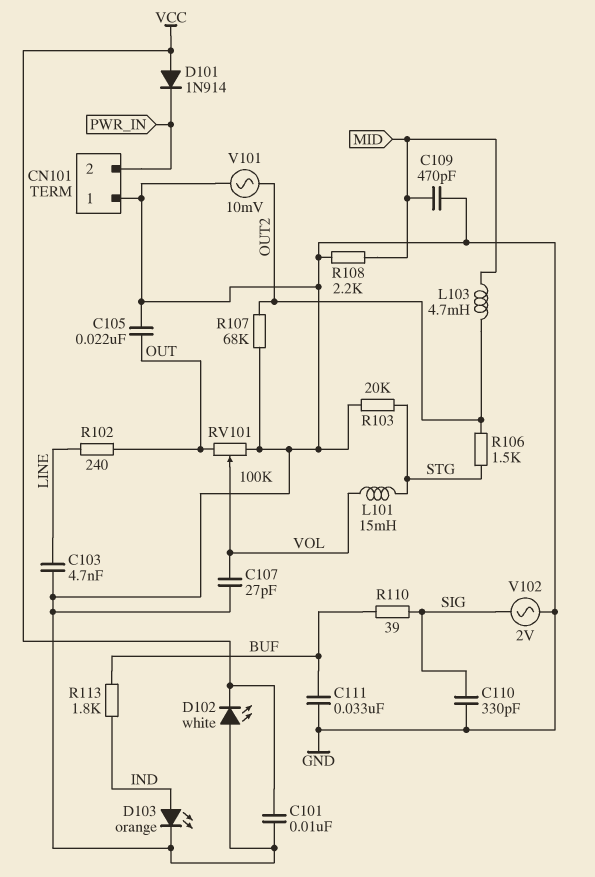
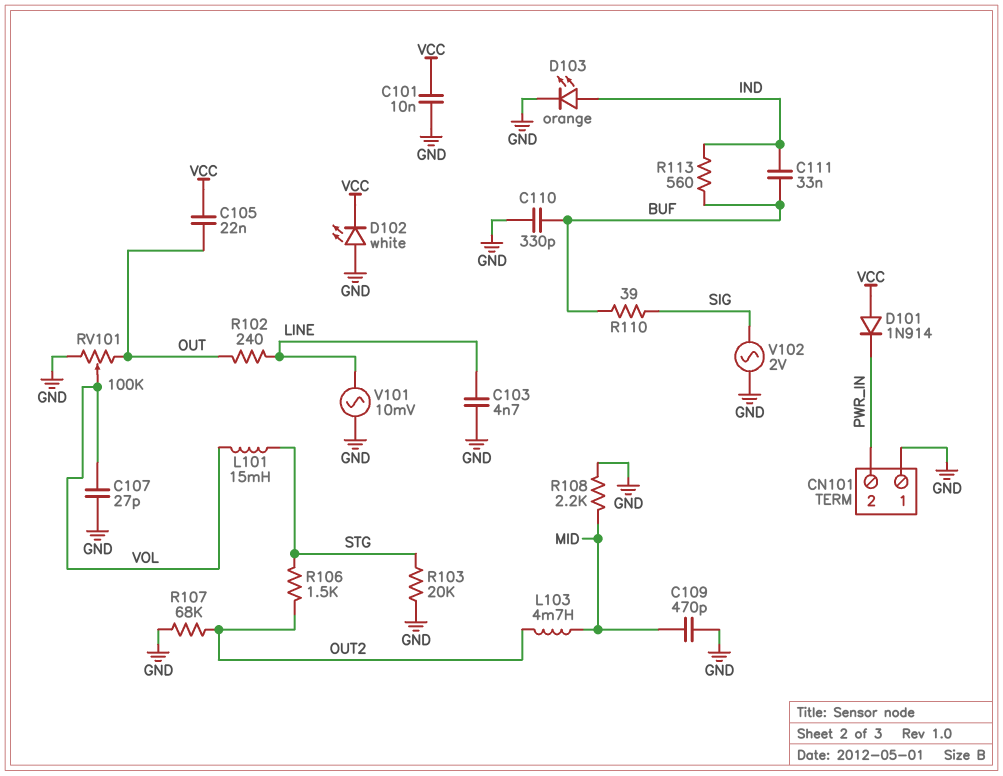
C105: 22nF (GND, OUT) -> 22nF (OUT, VCC)
C110: 330pF (GND, SIG) -> 330pF (BUF, GND)
C111: 33nF (BUF, GND) -> 33nF (BUF, IND)
R113: 1.8k (BUF, IND) -> 560 (BUF, IND)
V101: AC 10mV (GND, OUT2) -> AC 10mV (GND, LINE)

